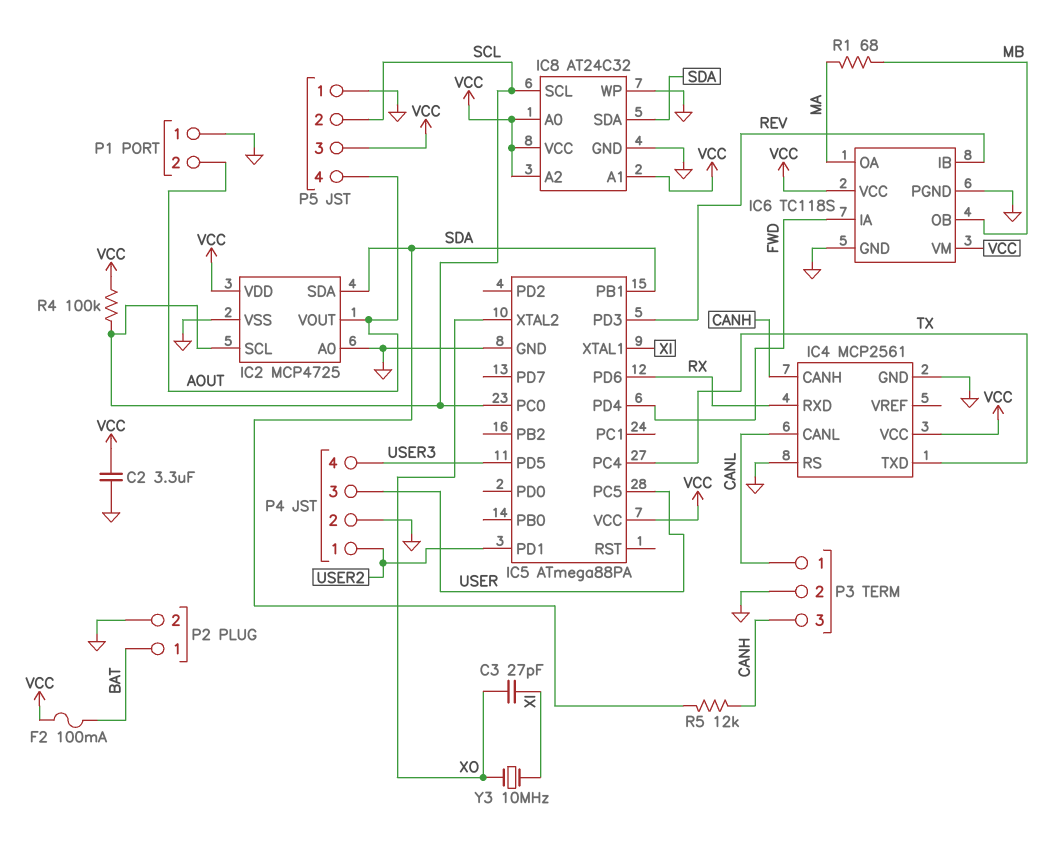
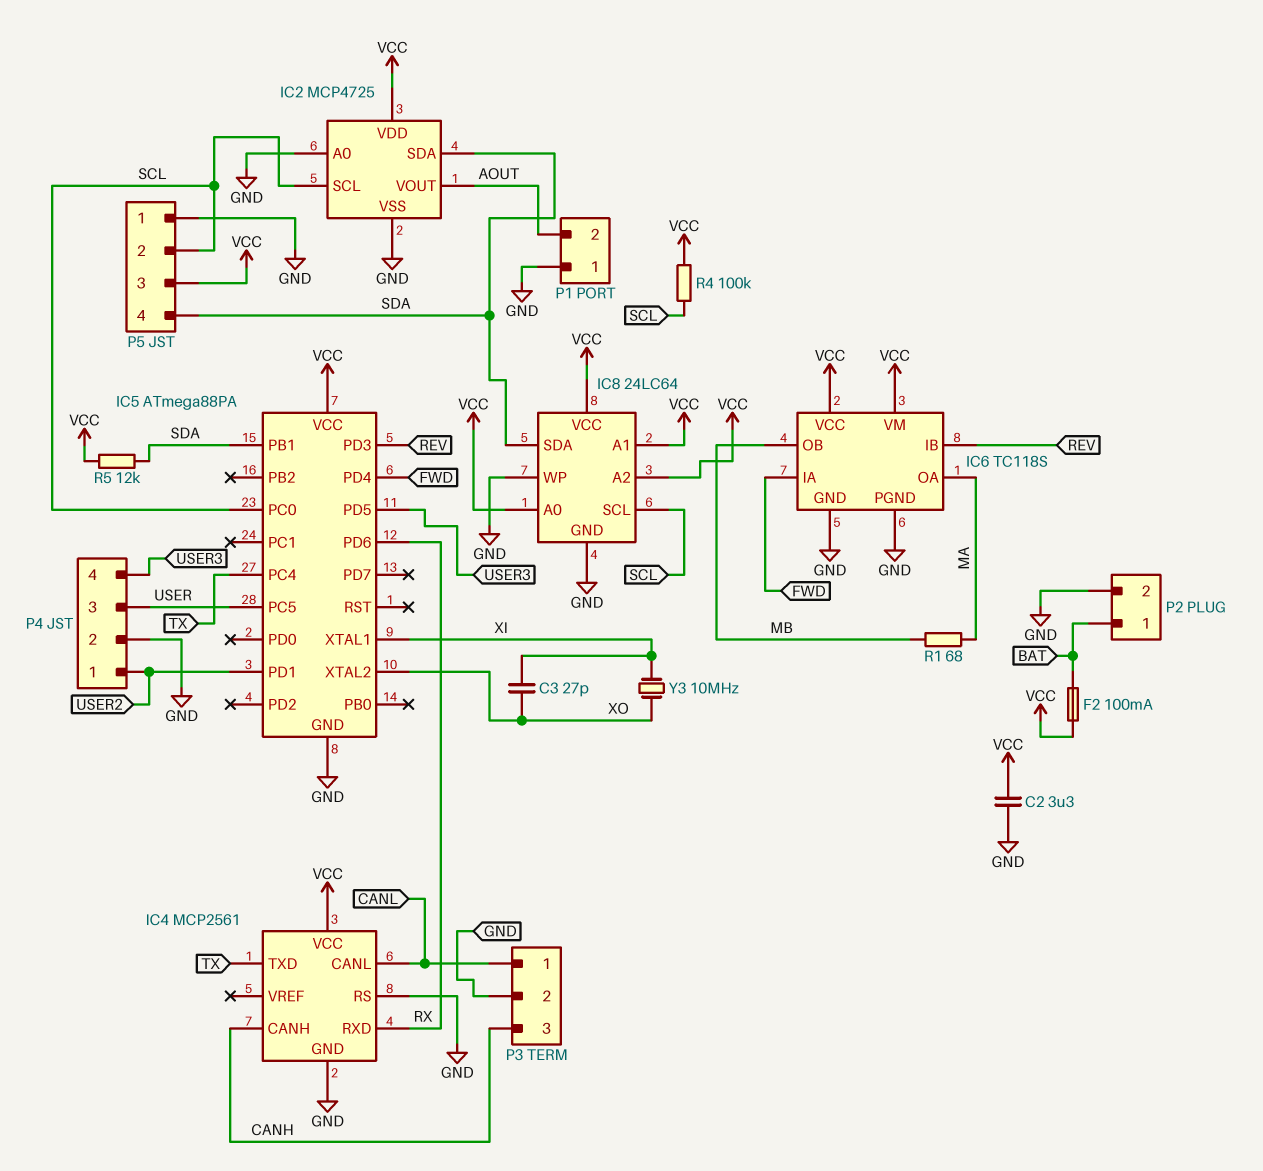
IC8: AT24C32 -> 24LC64
P5 pin 4: AOUT -> SDA
R5: 12k (CANH, SDA) -> 12k (SDA, VCC)

